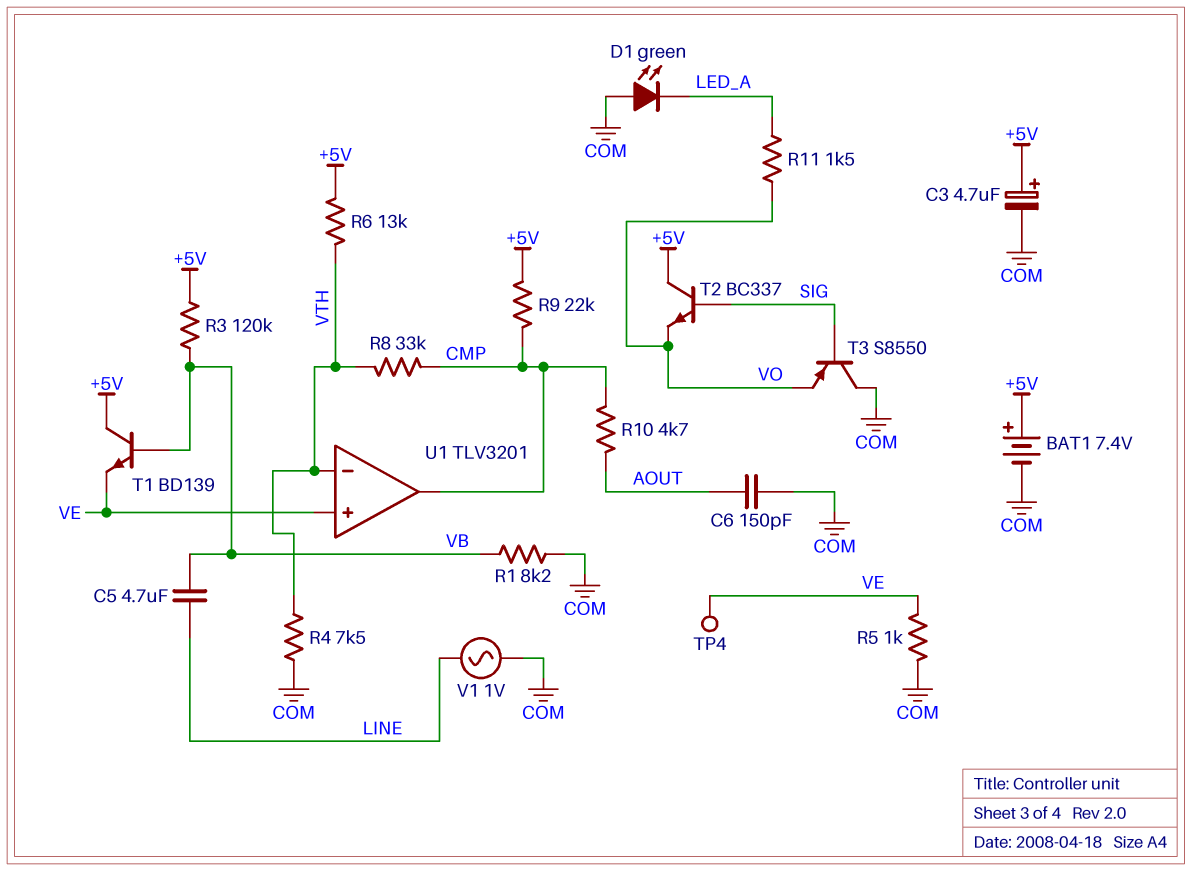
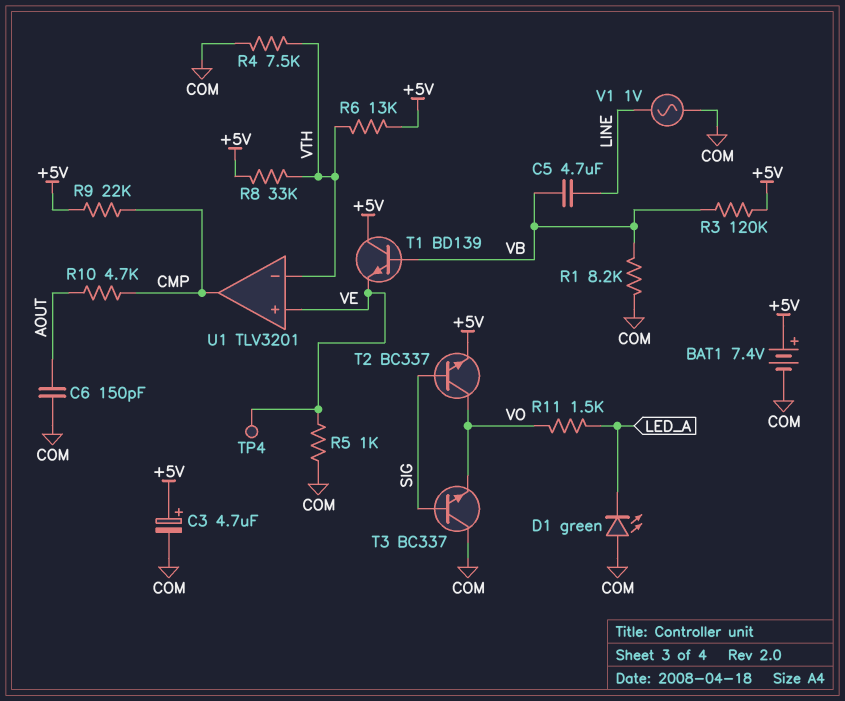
R8: 33k (CMP, VTH) -> 33k (+5V, VTH)
T2: NPN BC337 (B SIG, C +5V, E VO) -> NPN BC337 (B SIG, C VO, E +5V)
T3: PNP S8550 (B SIG, C COM, E VO) -> NPN BC337 (B SIG, C COM, E VO)

